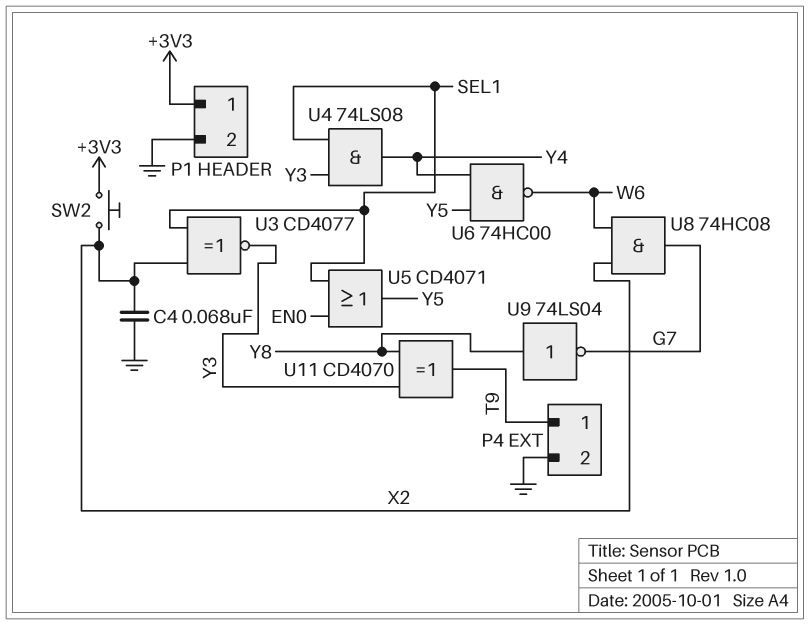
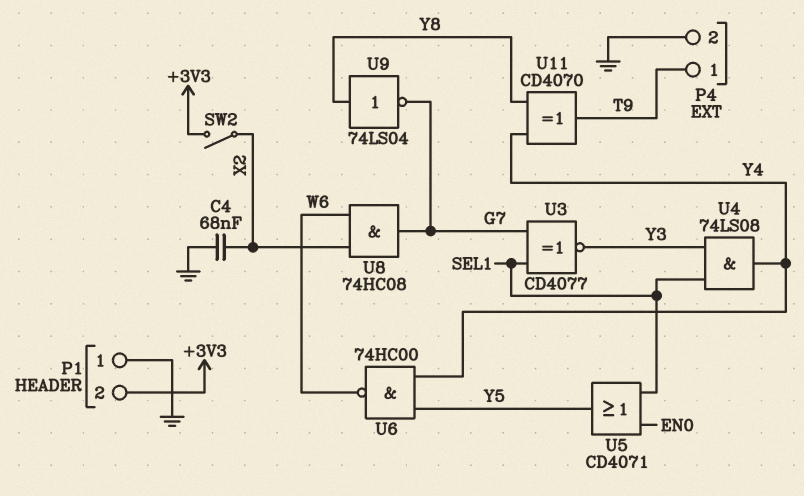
P1 pin 1: +3V3 -> GND
P1 pin 2: GND -> +3V3
SW2: button (+3V3, X2) -> switch (+3V3, X2)
U3: XNOR CD4077 (in SEL1, in X2, out Y3) -> XNOR CD4077 (in G7, in SEL1, out Y3)
U11: XOR CD4070 (in Y3, in Y8, out T9) -> XOR CD4070 (in Y4, in Y8, out T9)

